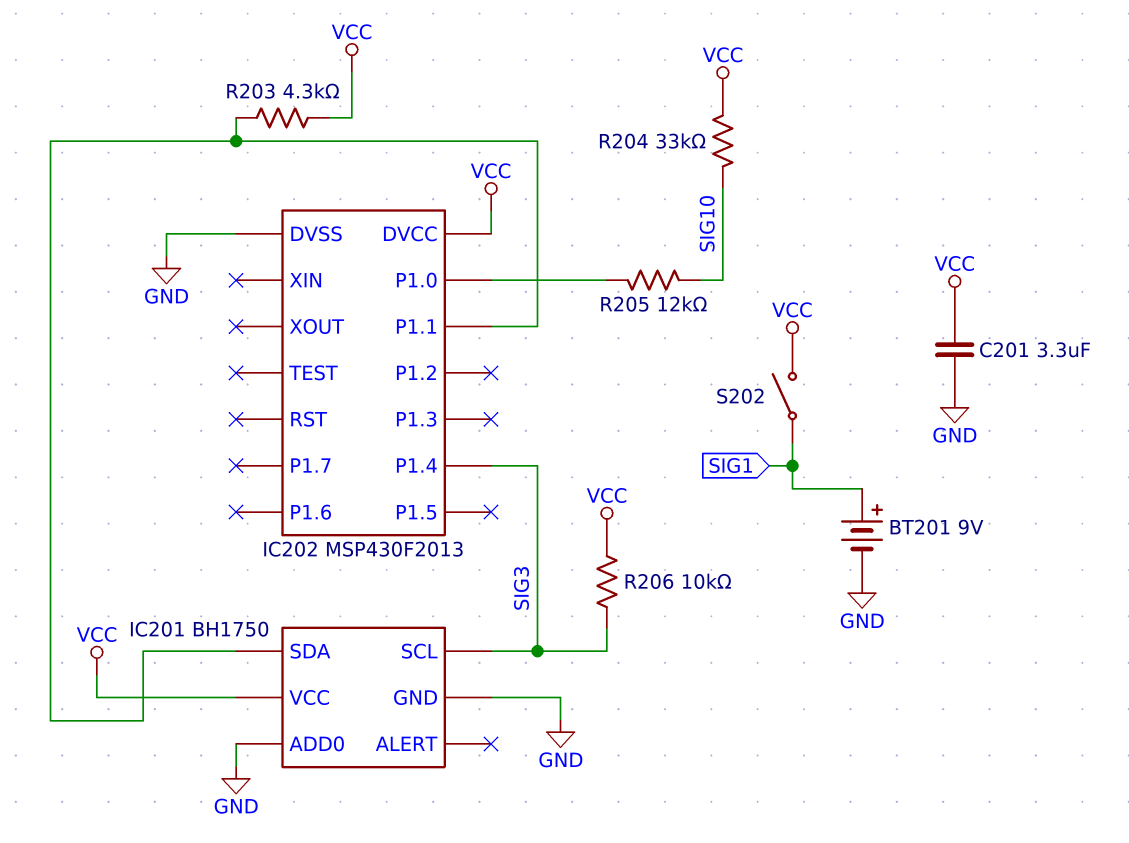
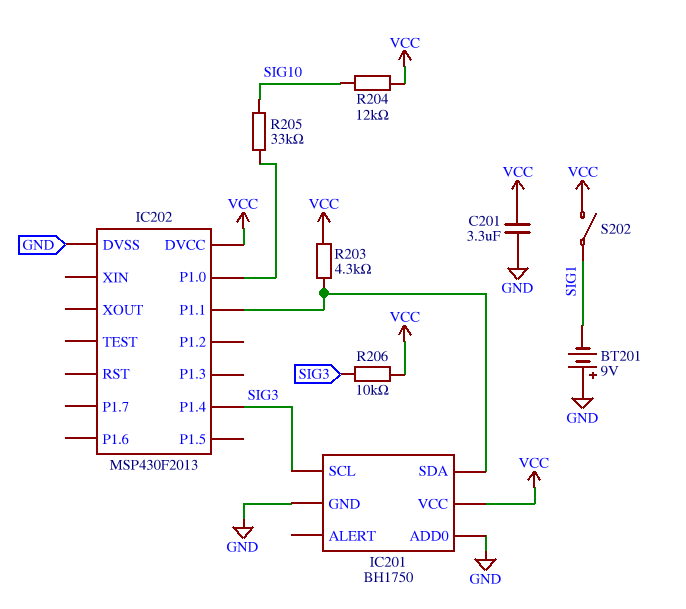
BT201: 9V (plus SIG1, minus GND) -> 9V (plus GND, minus SIG1)
R204: 33k (SIG10, VCC) -> 12k (SIG10, VCC)
R205: 12k (IC202/P1.0, SIG10) -> 33k (IC202/P1.0, SIG10)

